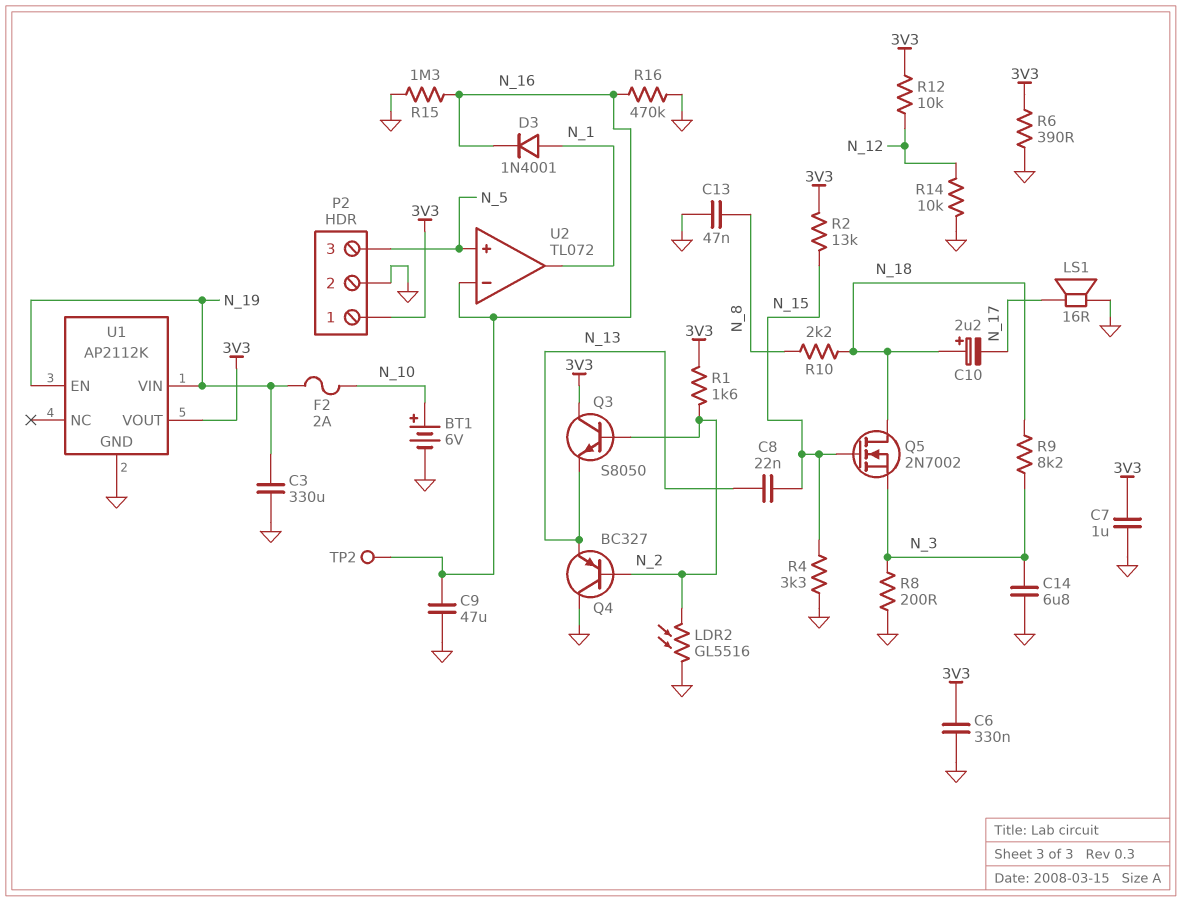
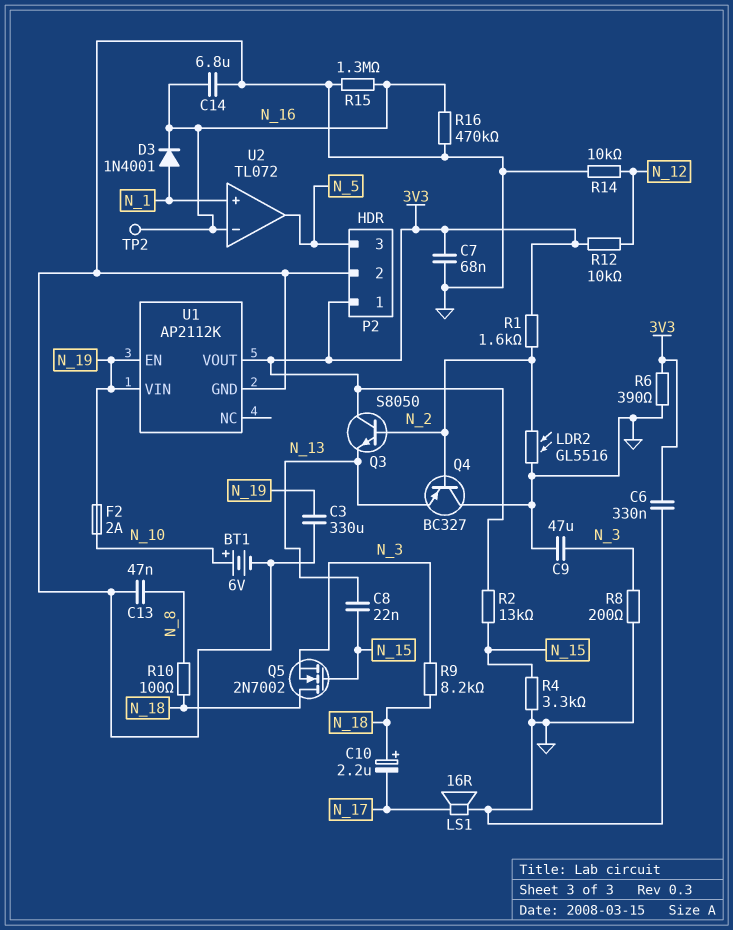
C7: 1uF (3V3, GND) -> 68nF (3V3, GND)
C9: 47uF (GND, N_16) -> 47uF (GND, N_3)
C14: 6.8uF (GND, N_3) -> 6.8uF (GND, N_16)
R10: 2.2k (N_8, N_18) -> 100 (N_8, N_18)
U2 pin in+: N_5 -> N_1
U2 pin out: N_1 -> N_5

